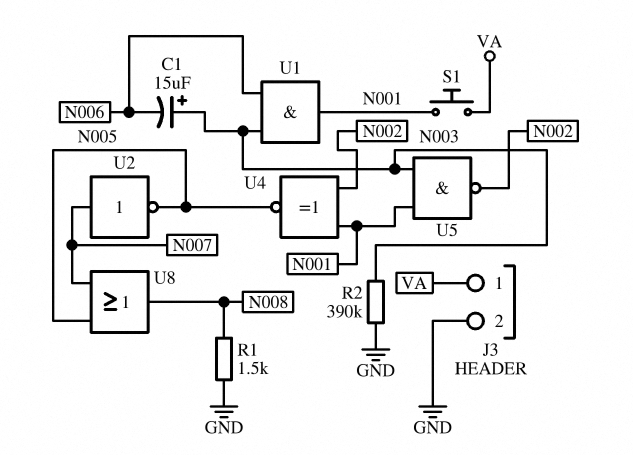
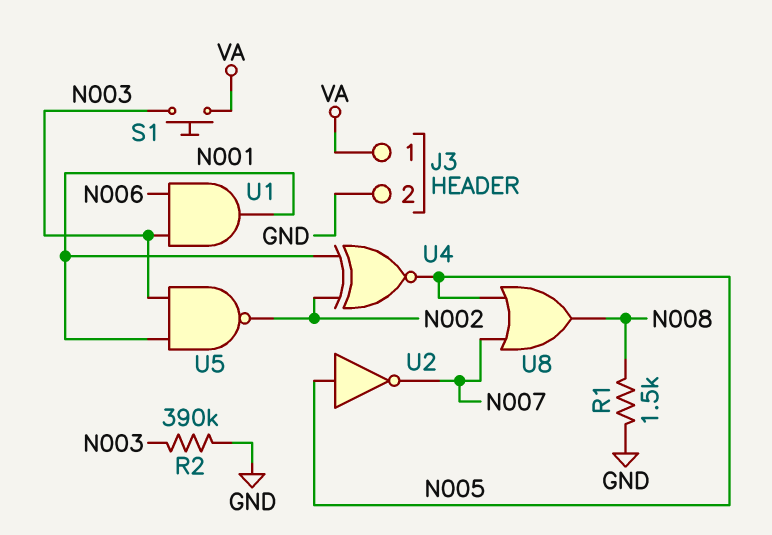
C1: 15uF (plus N003, minus N006) -> none
S1: button (N001, VA) -> button (N003, VA)
U2: NOT (in N007, out N005) -> NOT (in N005, out N007)

